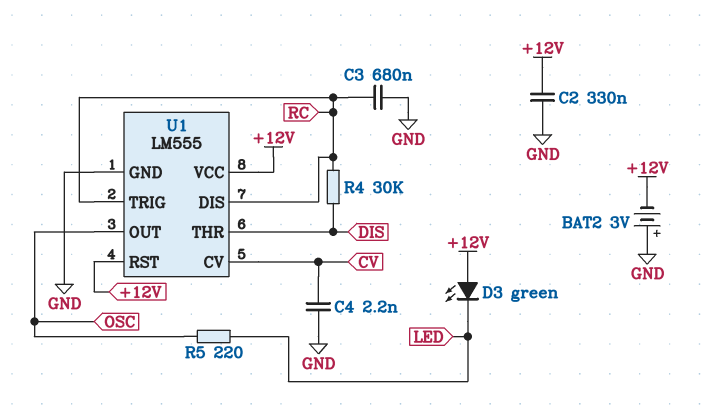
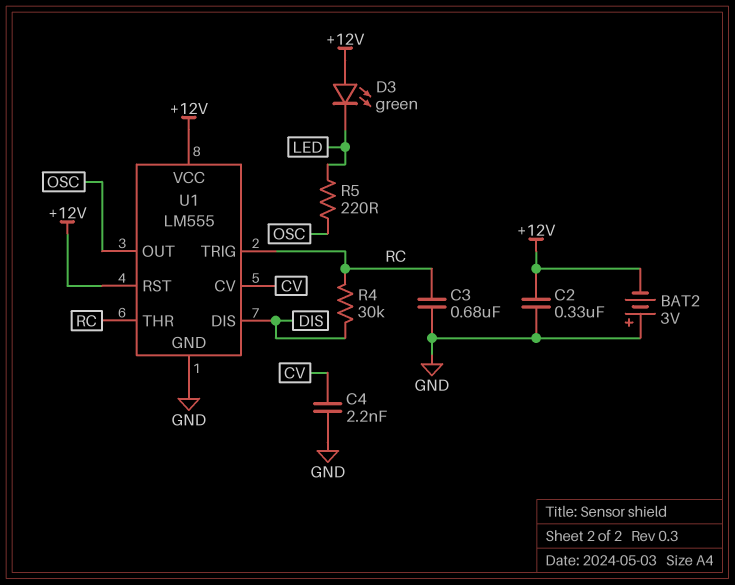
U1 pin DIS: RC -> DIS
U1 pin THR: DIS -> RC

